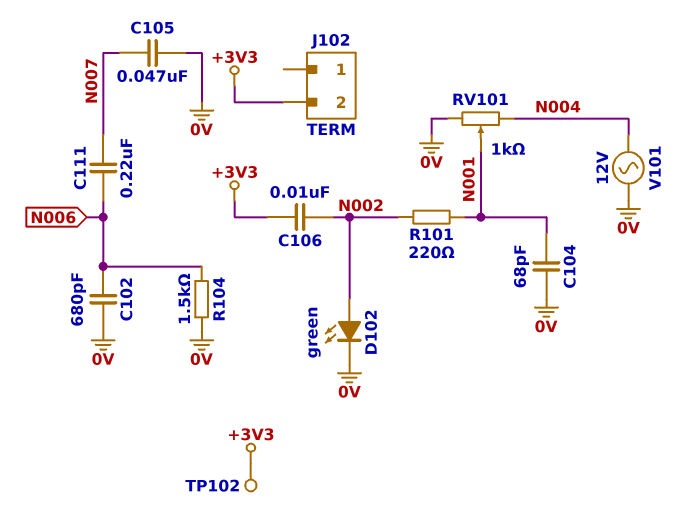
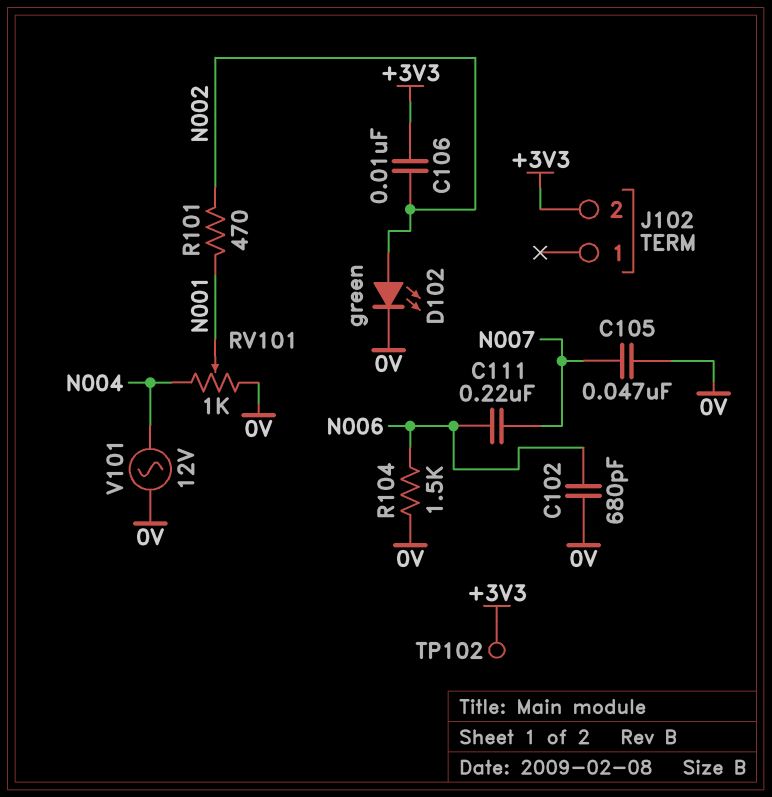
C104: 68pF (0V, N001) -> none
R101: 220 (N001, N002) -> 470 (N001, N002)

